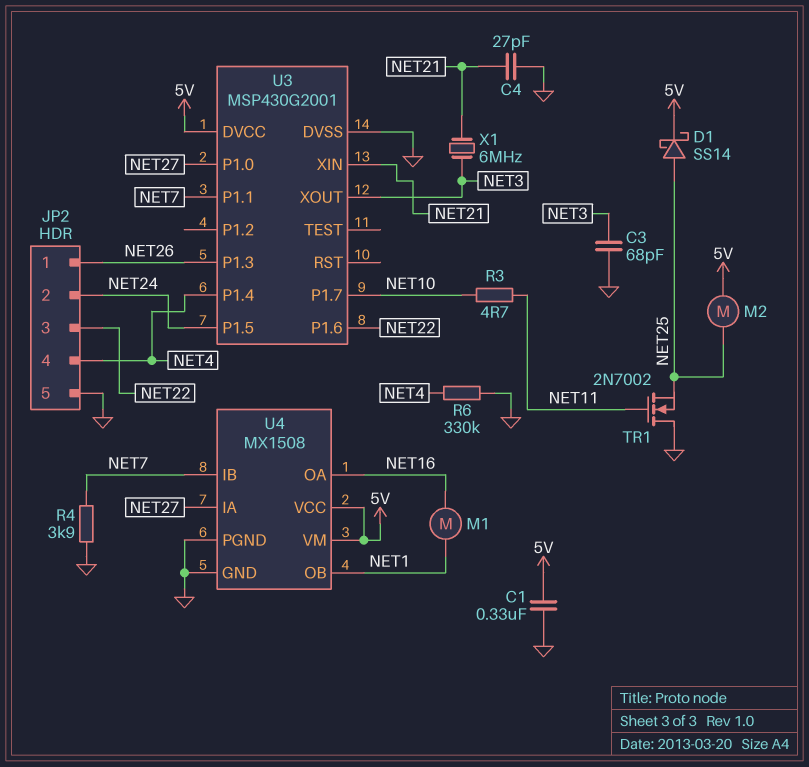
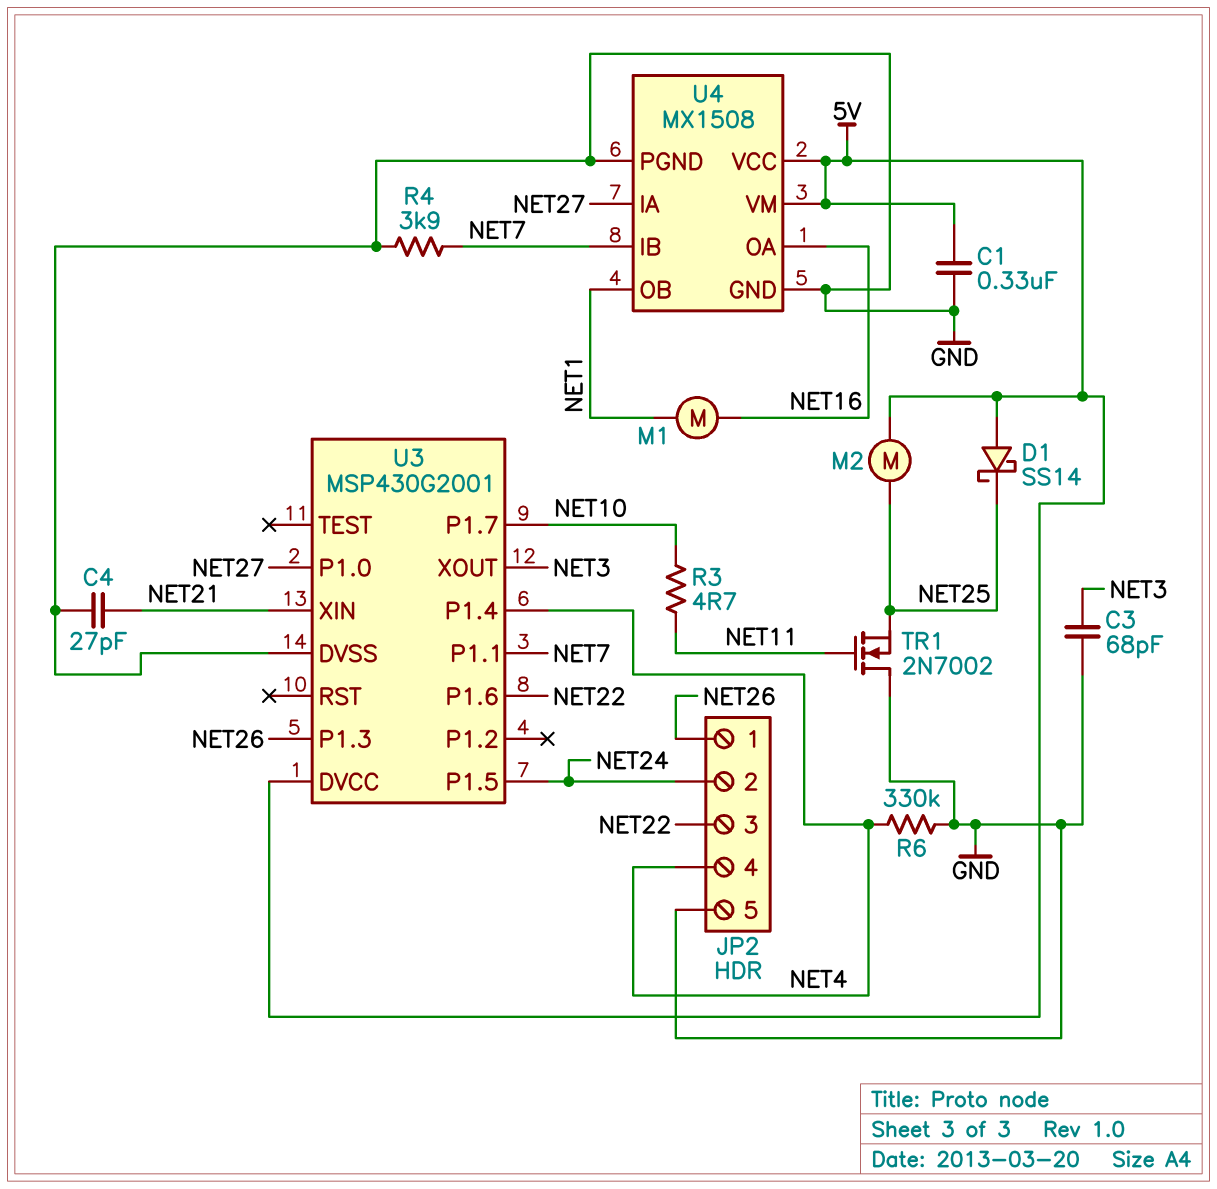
D1: schottky SS14 (A NET25, K 5V) -> schottky SS14 (A 5V, K NET25)
X1: 6MHz (NET3, NET21) -> none

